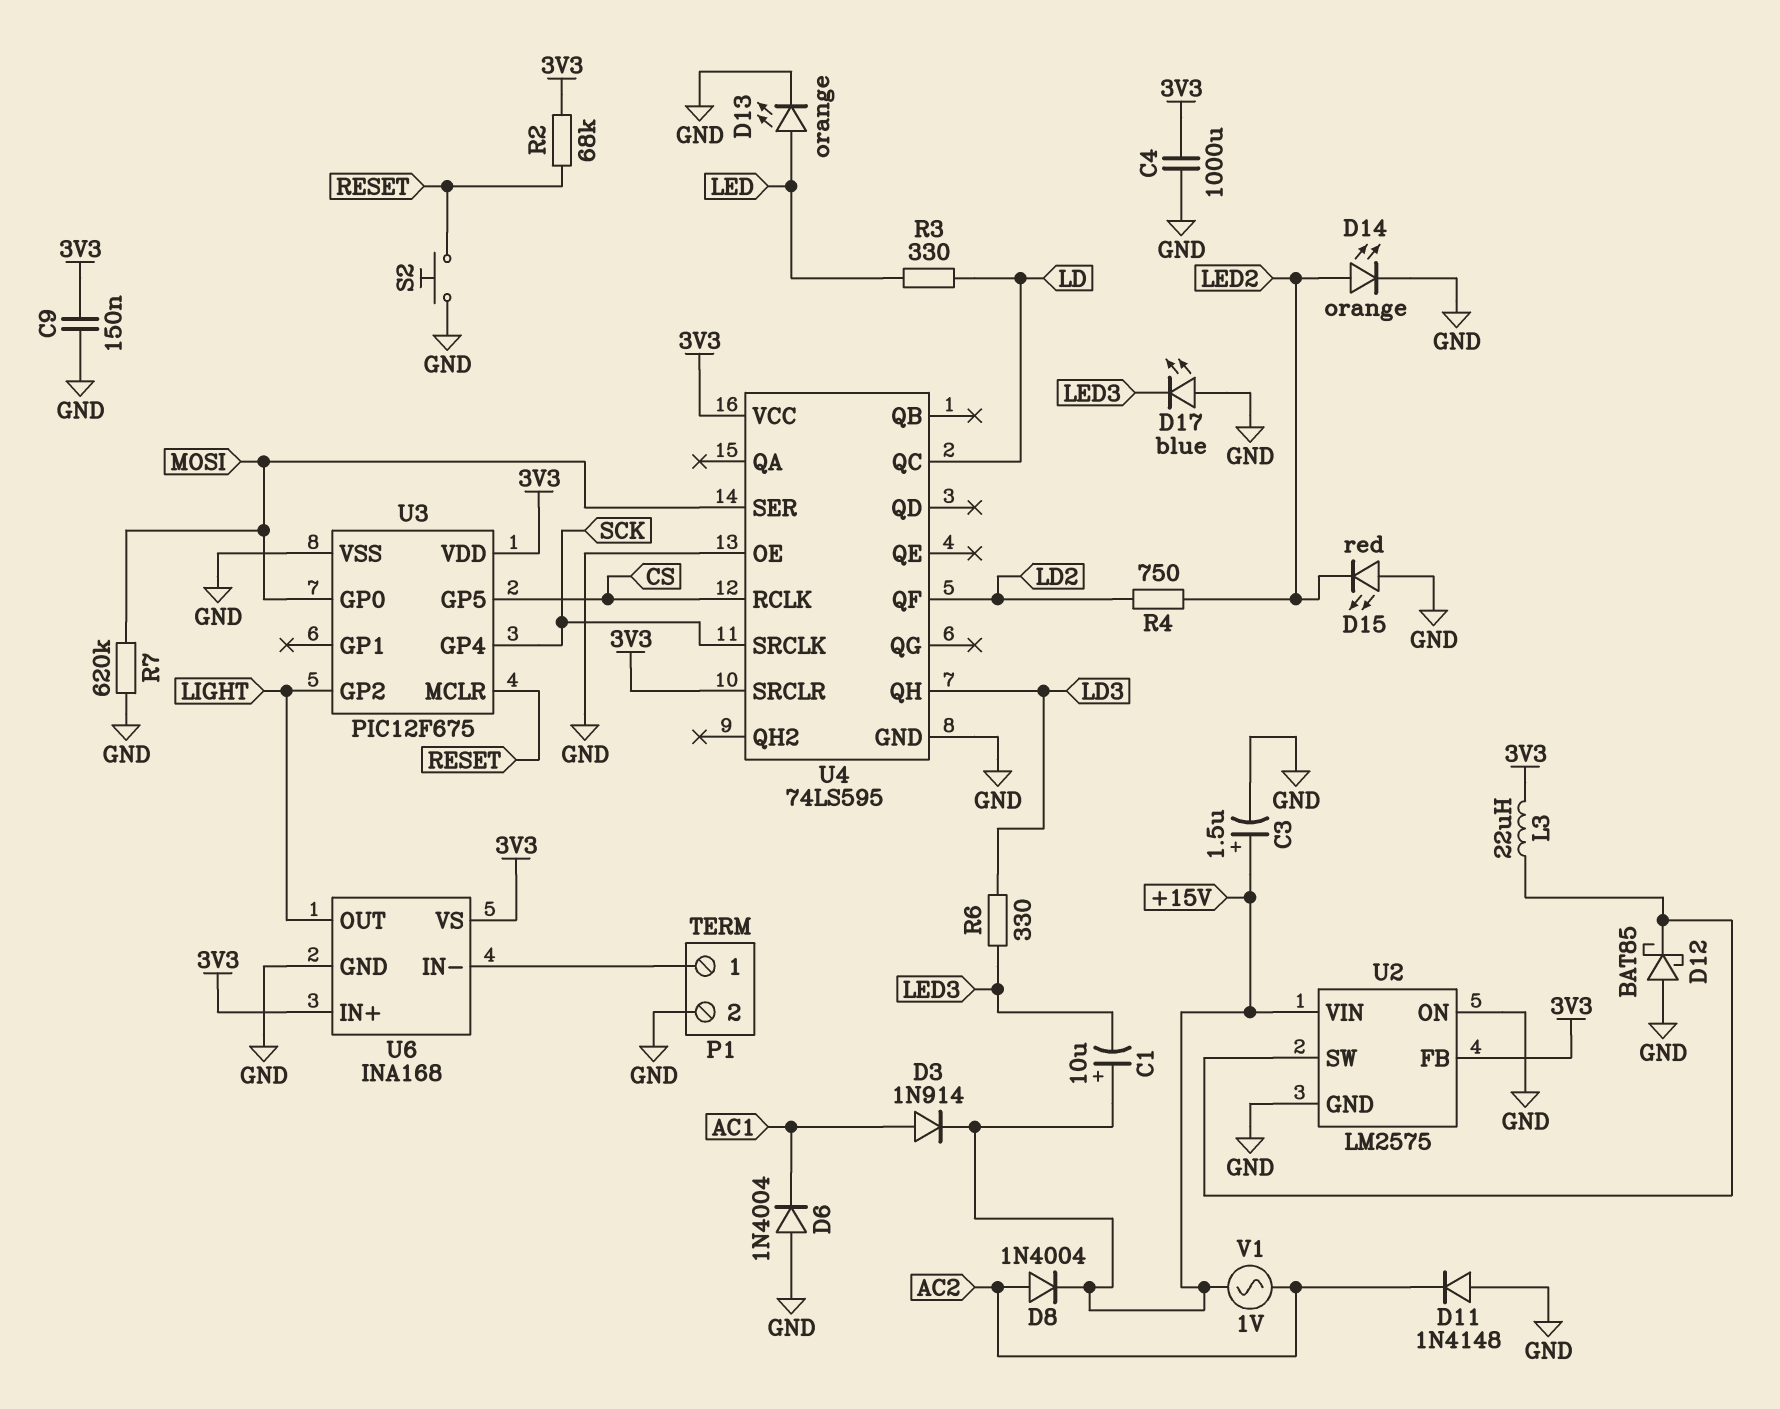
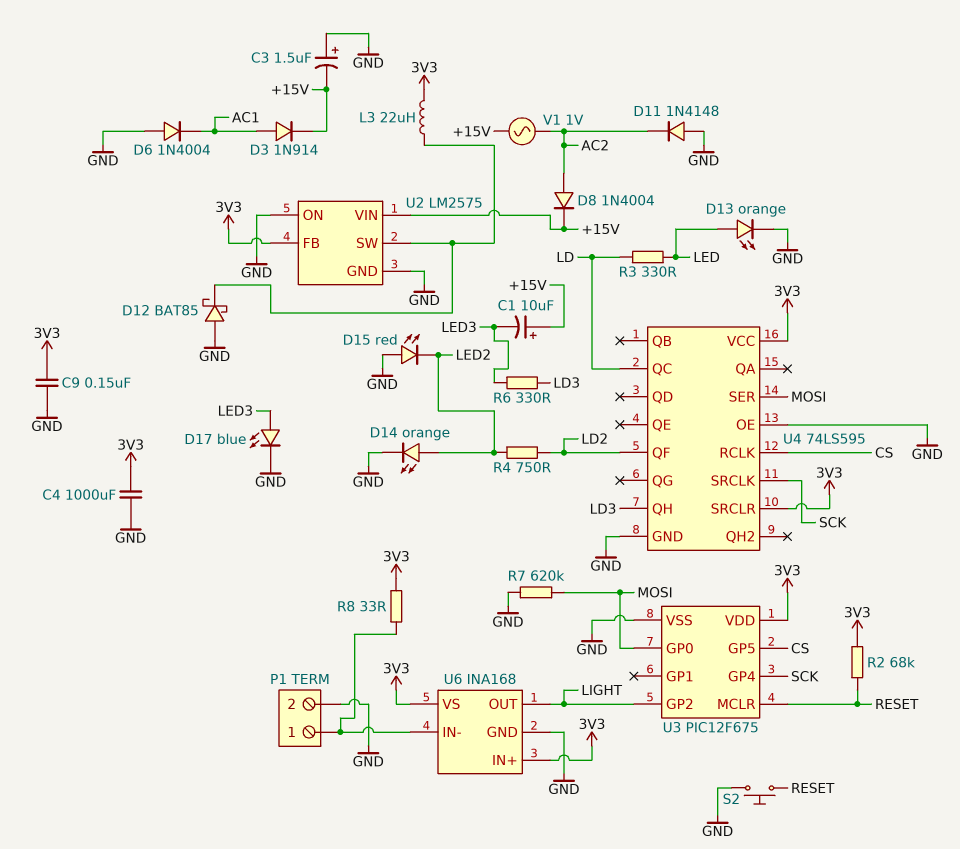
C3: 1.5uF (plus +15V, minus GND) -> 1.5uF (plus GND, minus +15V)
D17: LED blue (A GND, K LED3) -> LED blue (A LED3, K GND)
R8: none -> 33 (3V3, P1/1)

